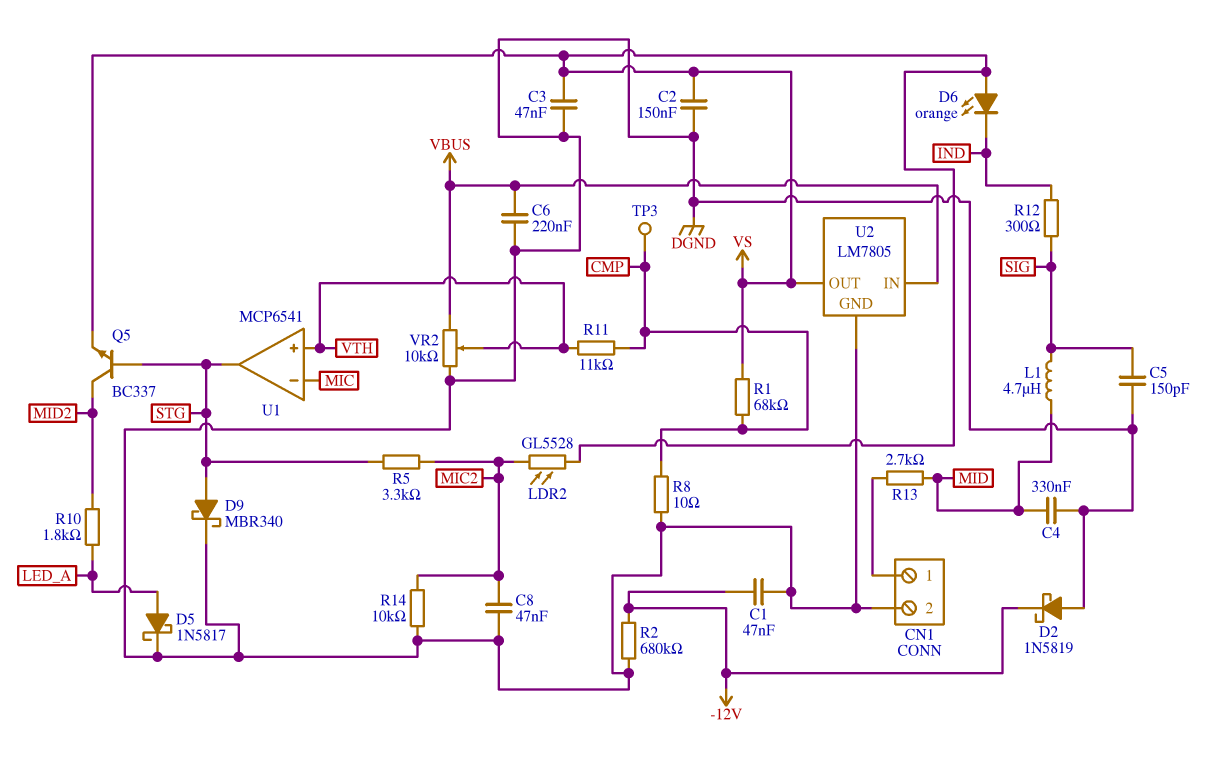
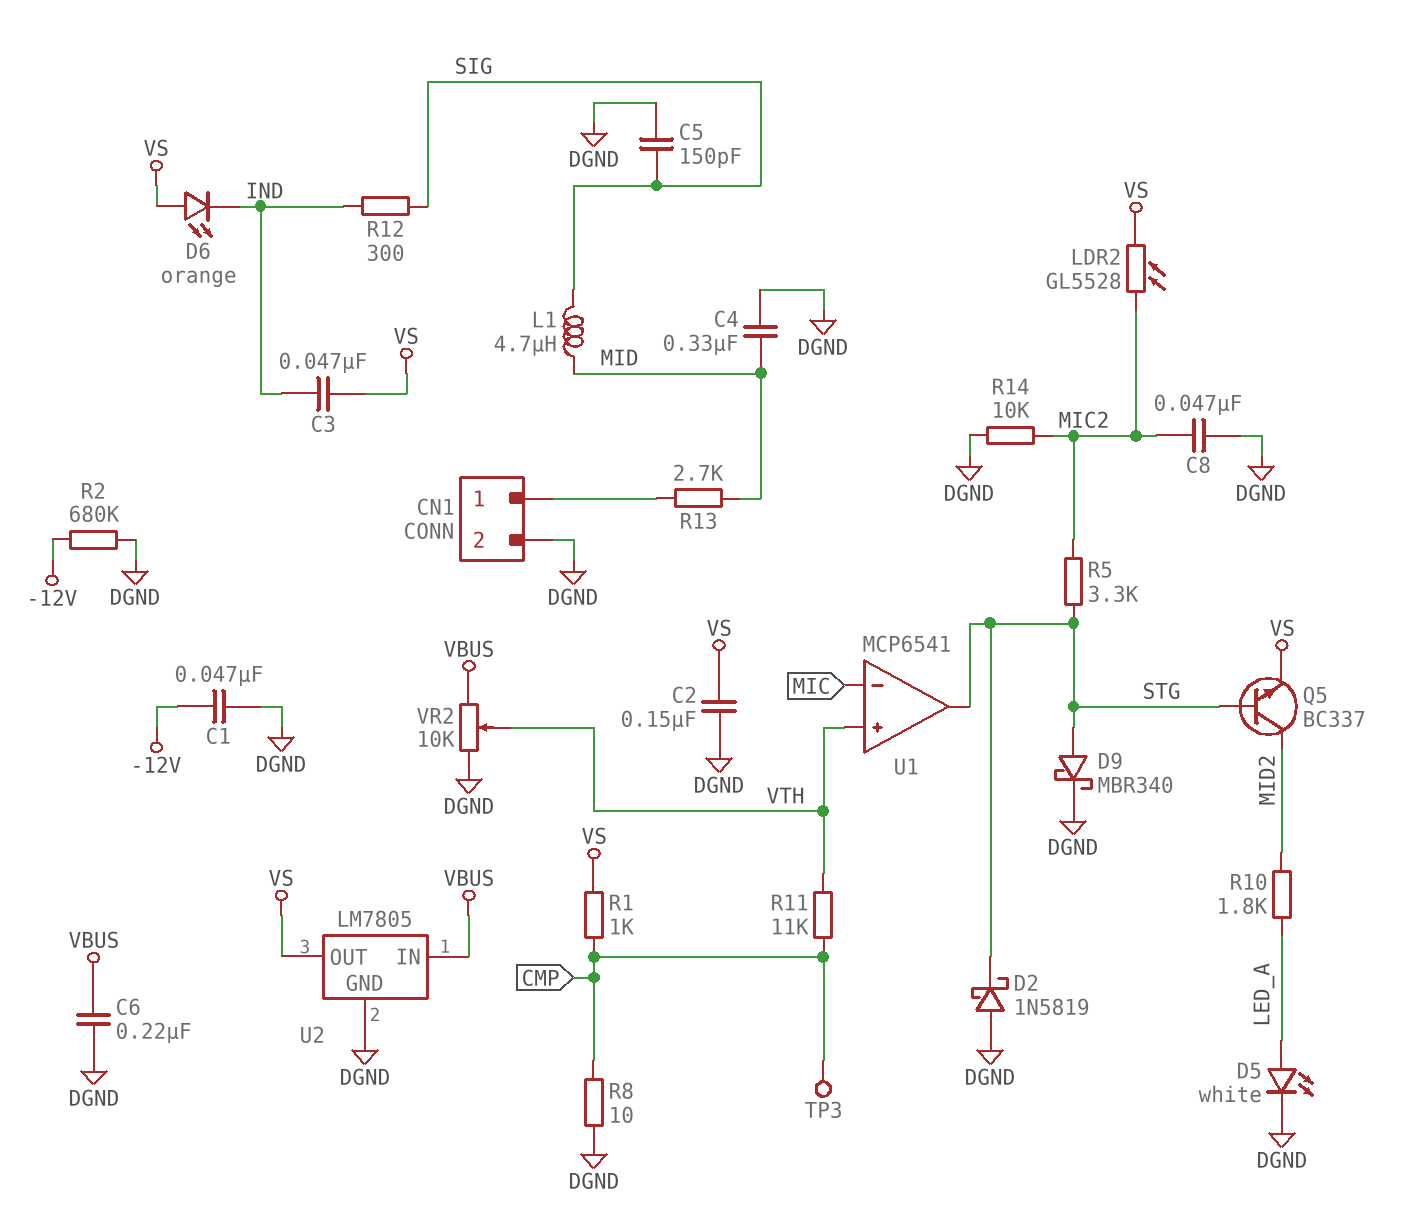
C3: 47nF (DGND, VS) -> 47nF (IND, VS)
D2: schottky 1N5819 (A DGND, K -12V) -> schottky 1N5819 (A DGND, K STG)
D5: schottky 1N5817 (A LED_A, K DGND) -> LED white (A LED_A, K DGND)
R1: 68k (CMP, VS) -> 1k (CMP, VS)

